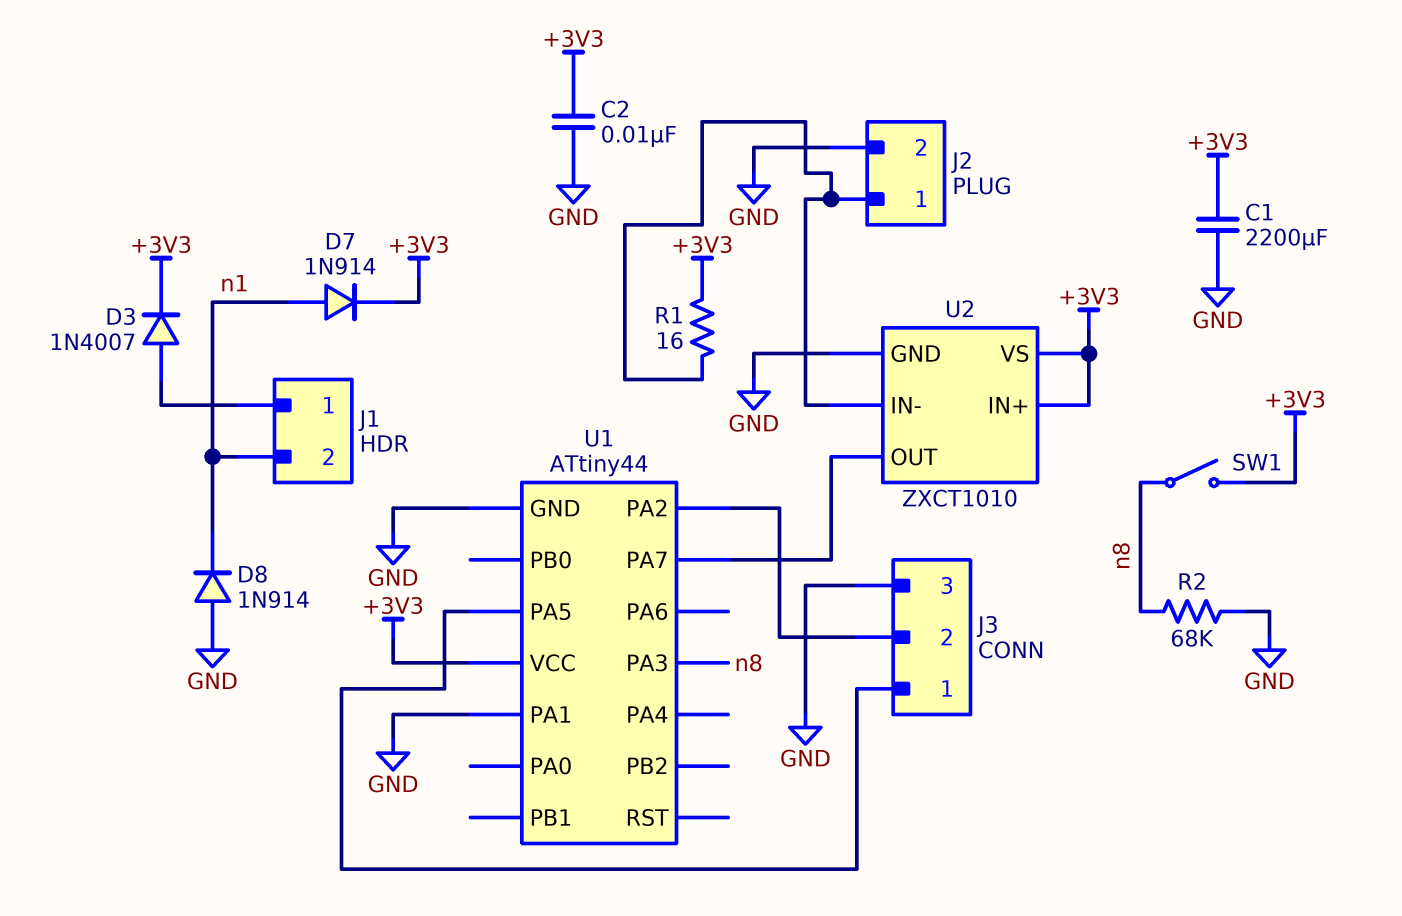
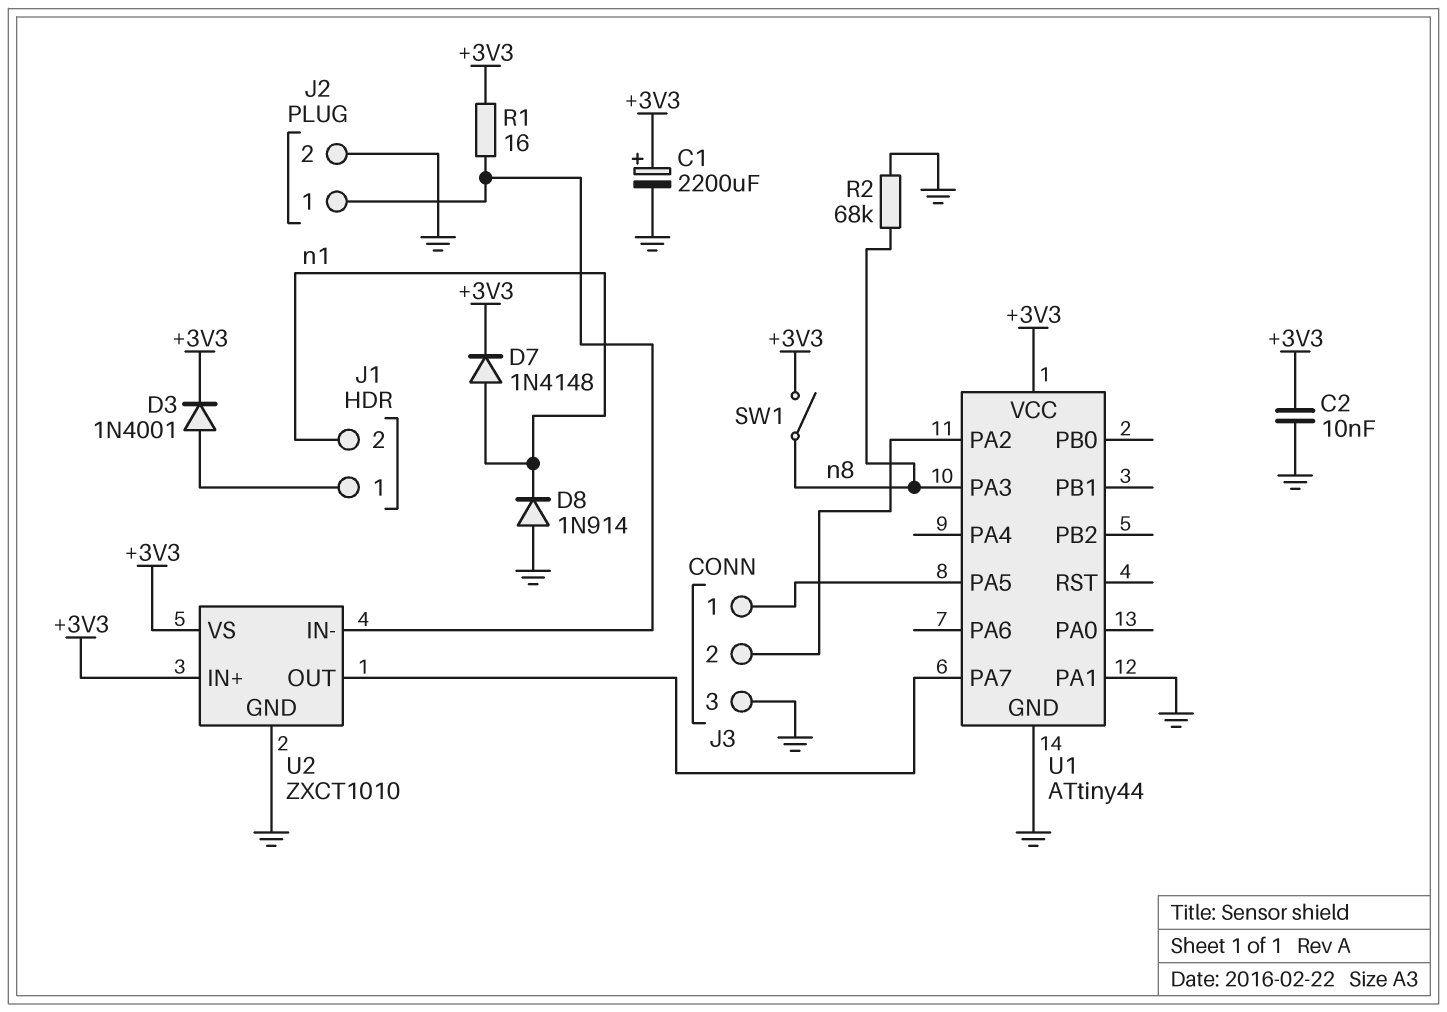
C1: 2200uF (+3V3, GND) -> 2200uF (plus +3V3, minus GND)
D3: diode 1N4007 (A J1/1, K +3V3) -> diode 1N4001 (A J1/1, K +3V3)
D7: diode 1N914 (A n1, K +3V3) -> diode 1N4148 (A n1, K +3V3)

